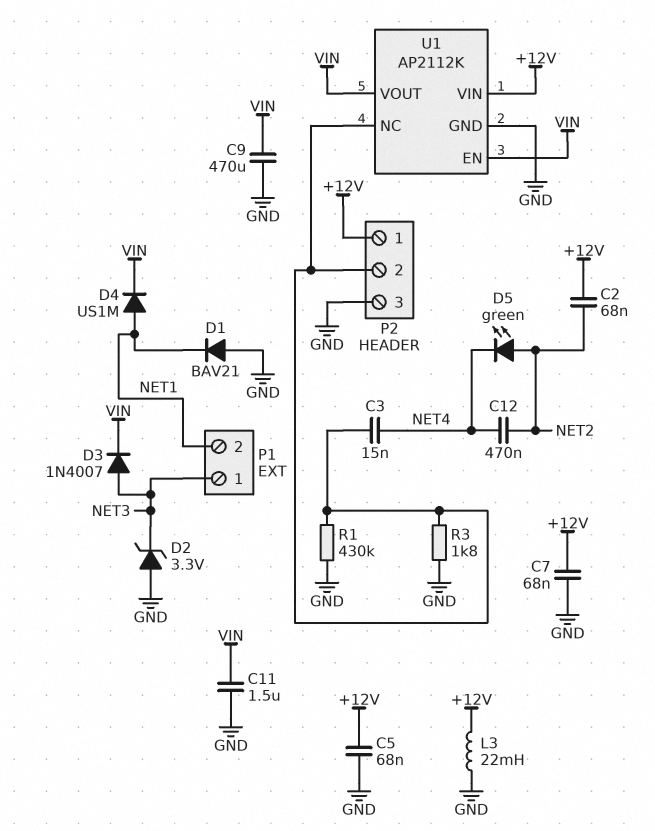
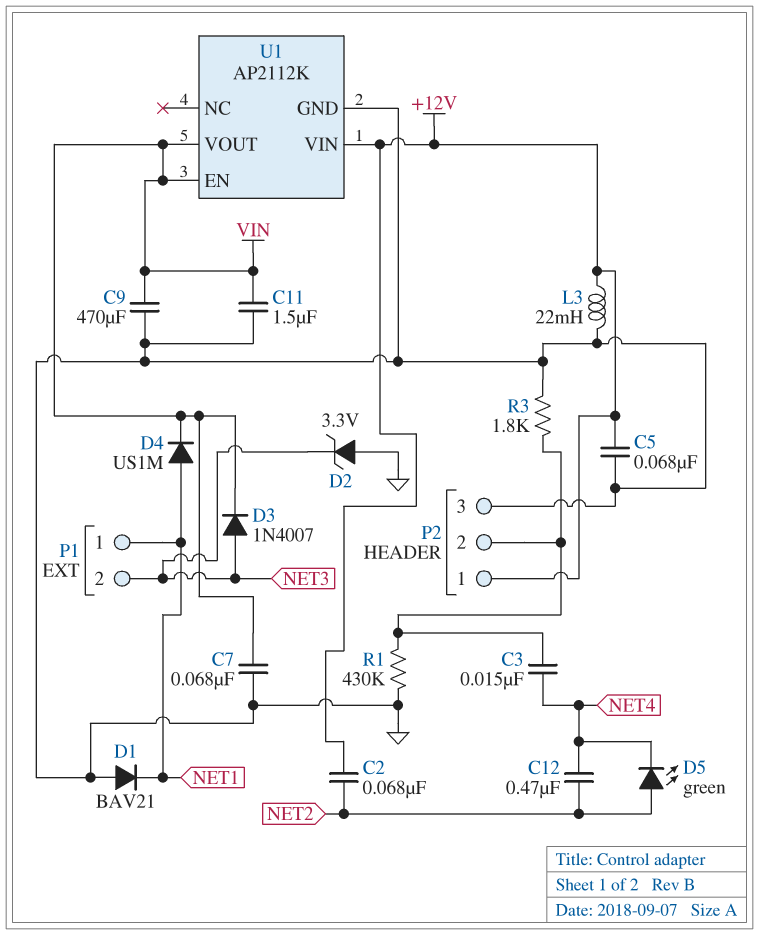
C7: 68nF (+12V, GND) -> 68nF (GND, VIN)
P1 pin 1: NET3 -> NET1
P1 pin 2: NET1 -> NET3
U1 pin NC: P2/2 -> none

